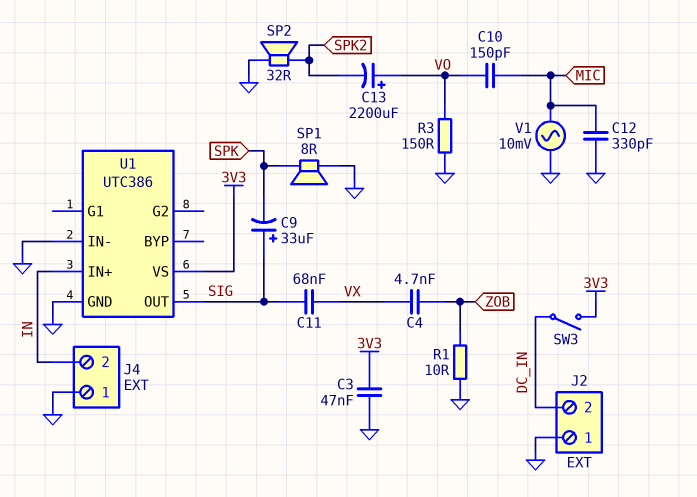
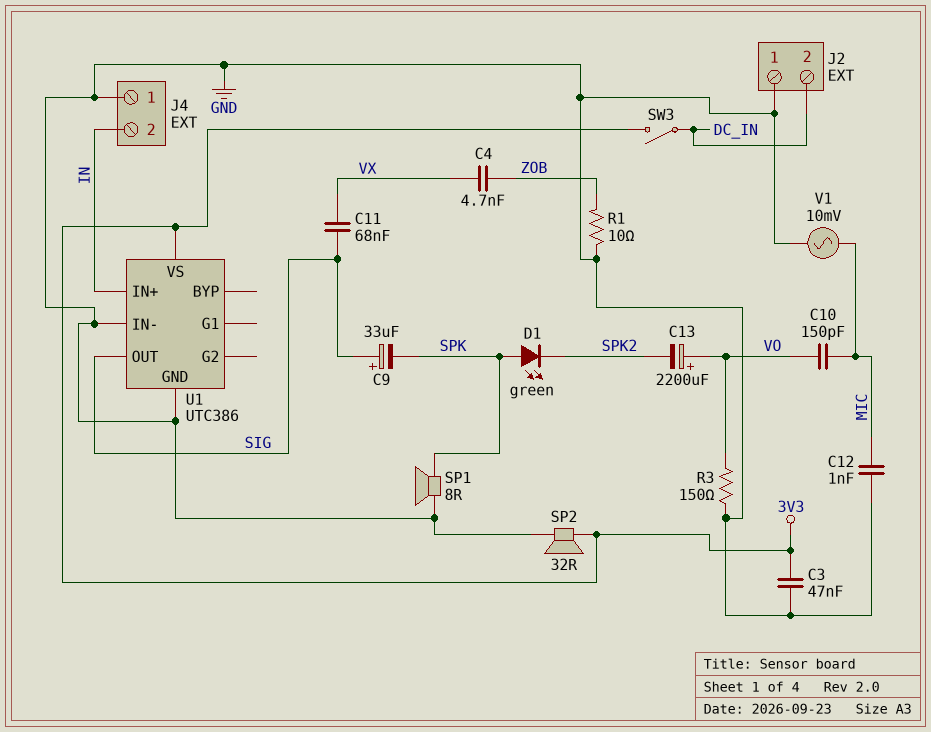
C12: 330pF (GND, MIC) -> 1nF (GND, MIC)
D1: none -> LED green (A SPK, K SPK2)
SP2: speaker 32R (GND, SPK2) -> speaker 32R (3V3, GND)

